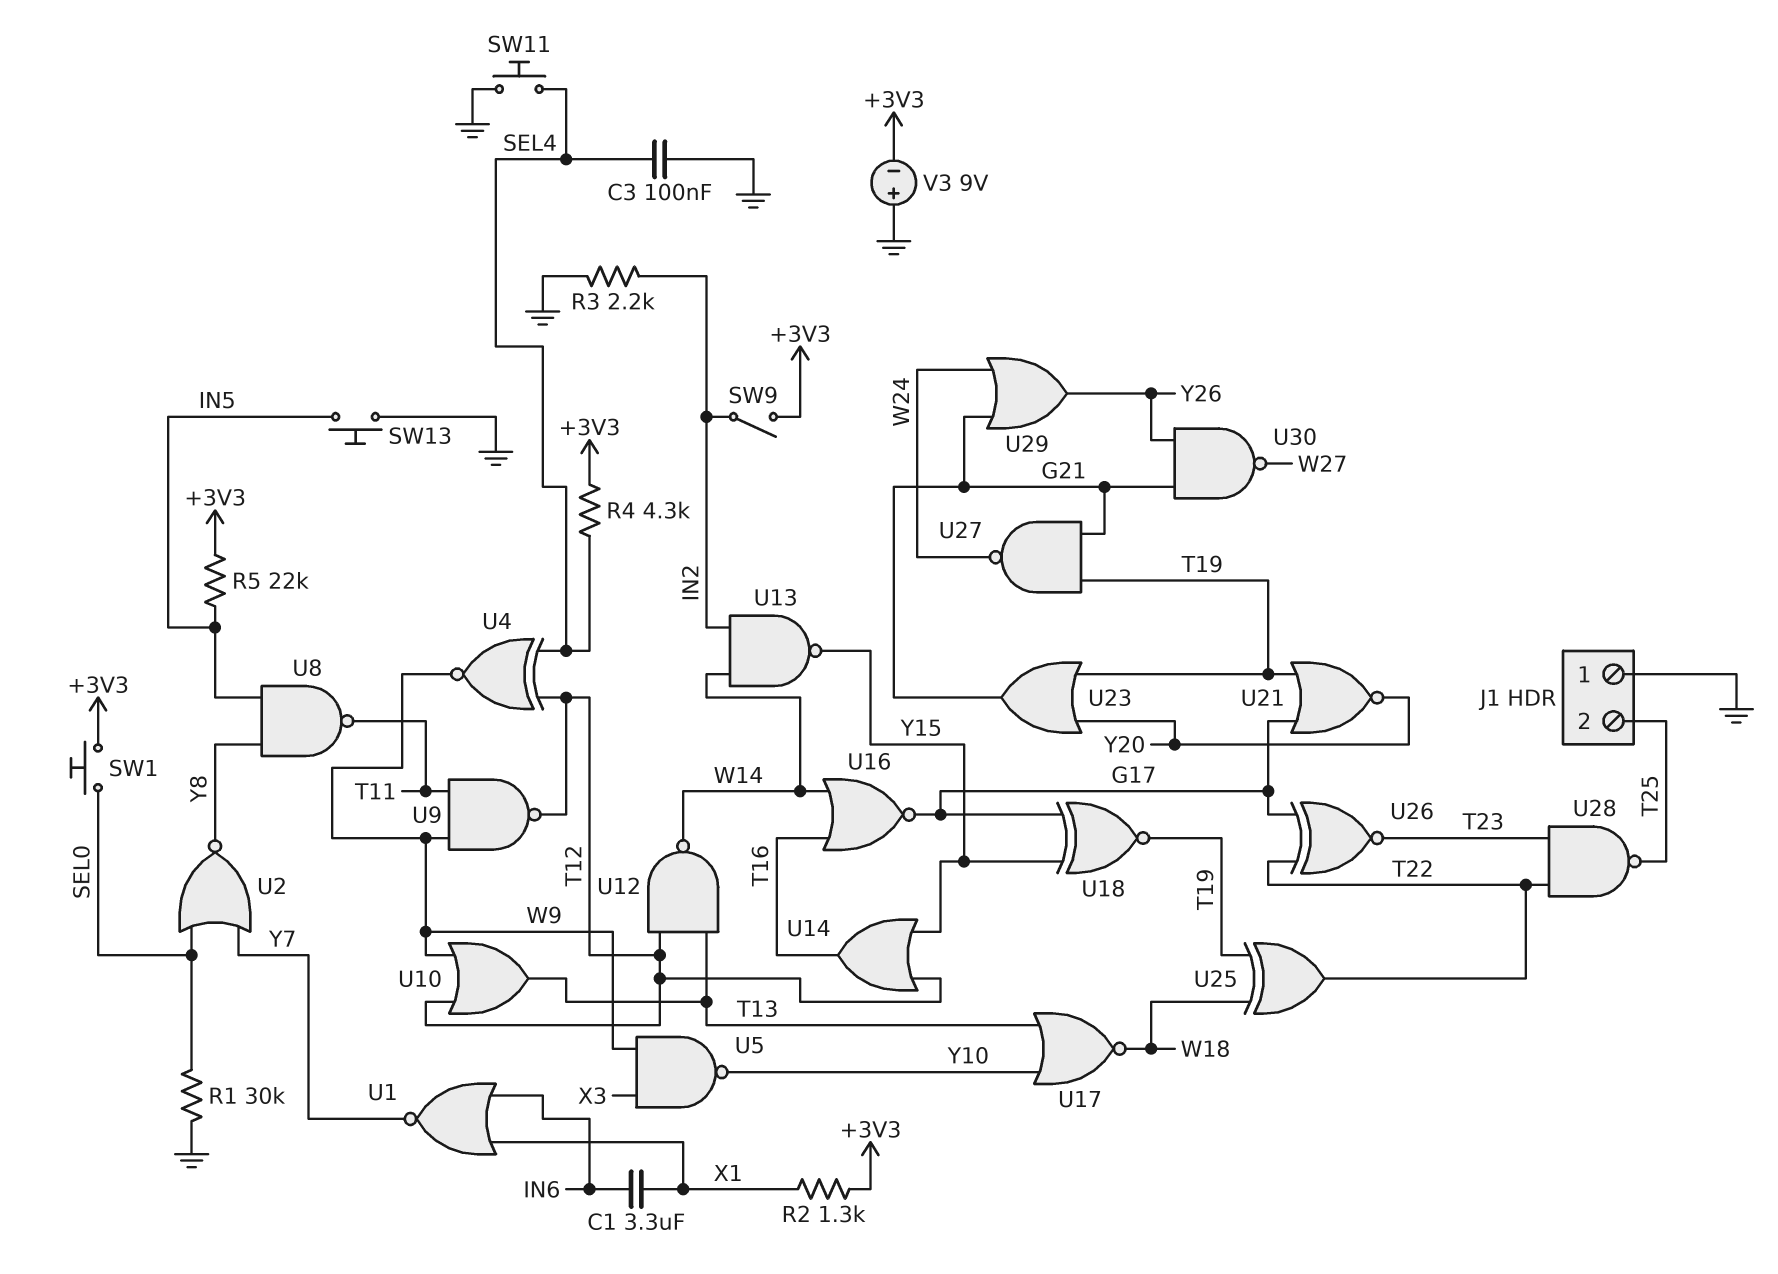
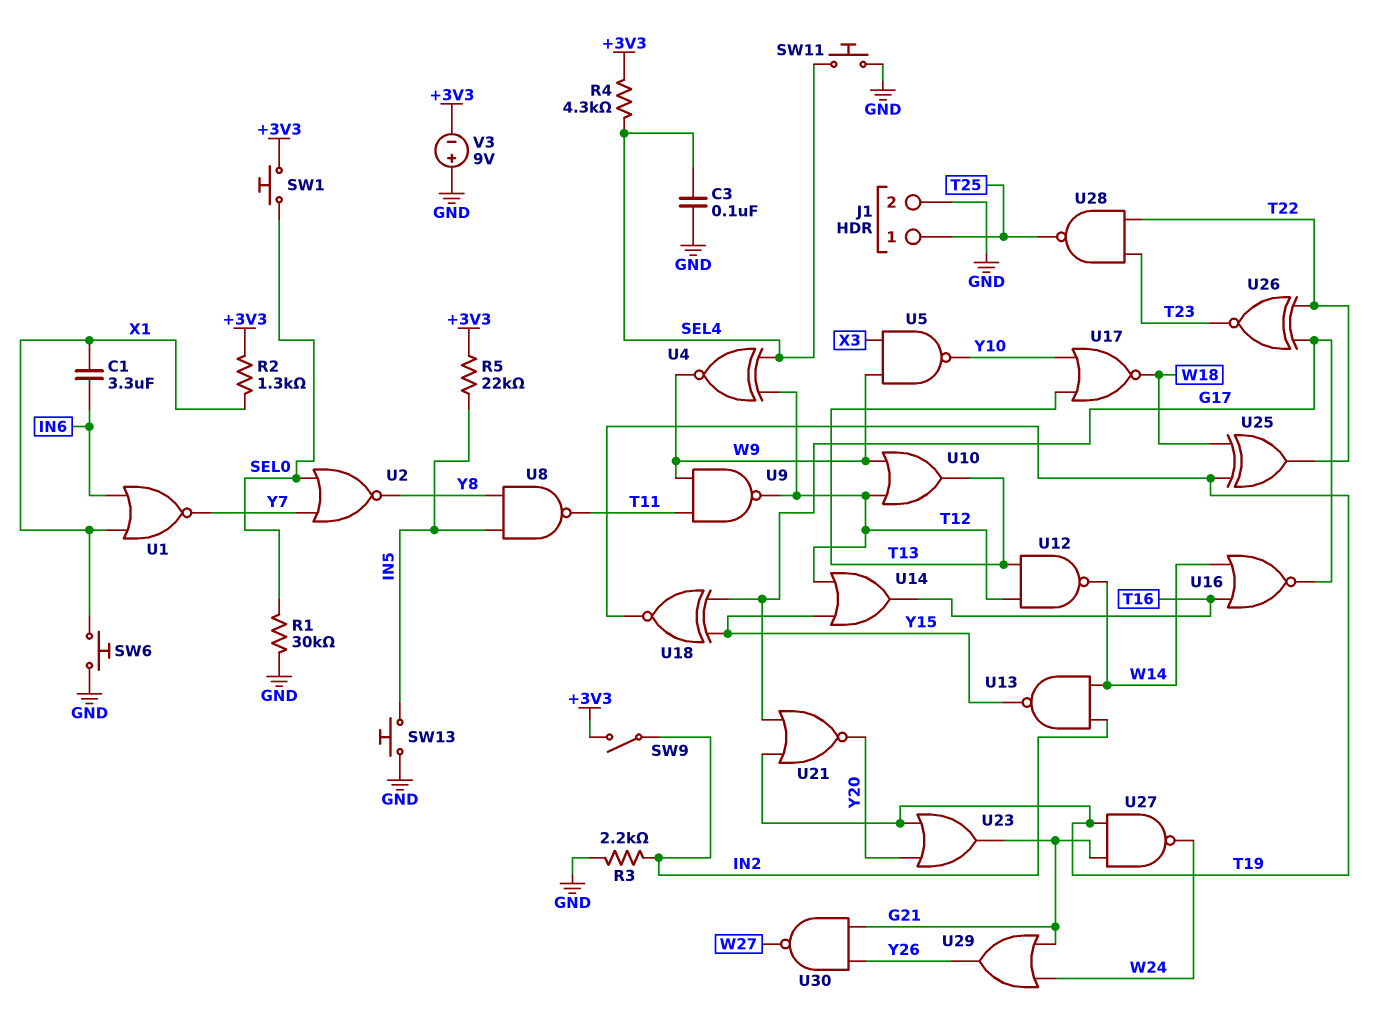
J1 pin 1: GND -> T25
J1 pin 2: T25 -> GND
SW6: none -> button (GND, X1)

